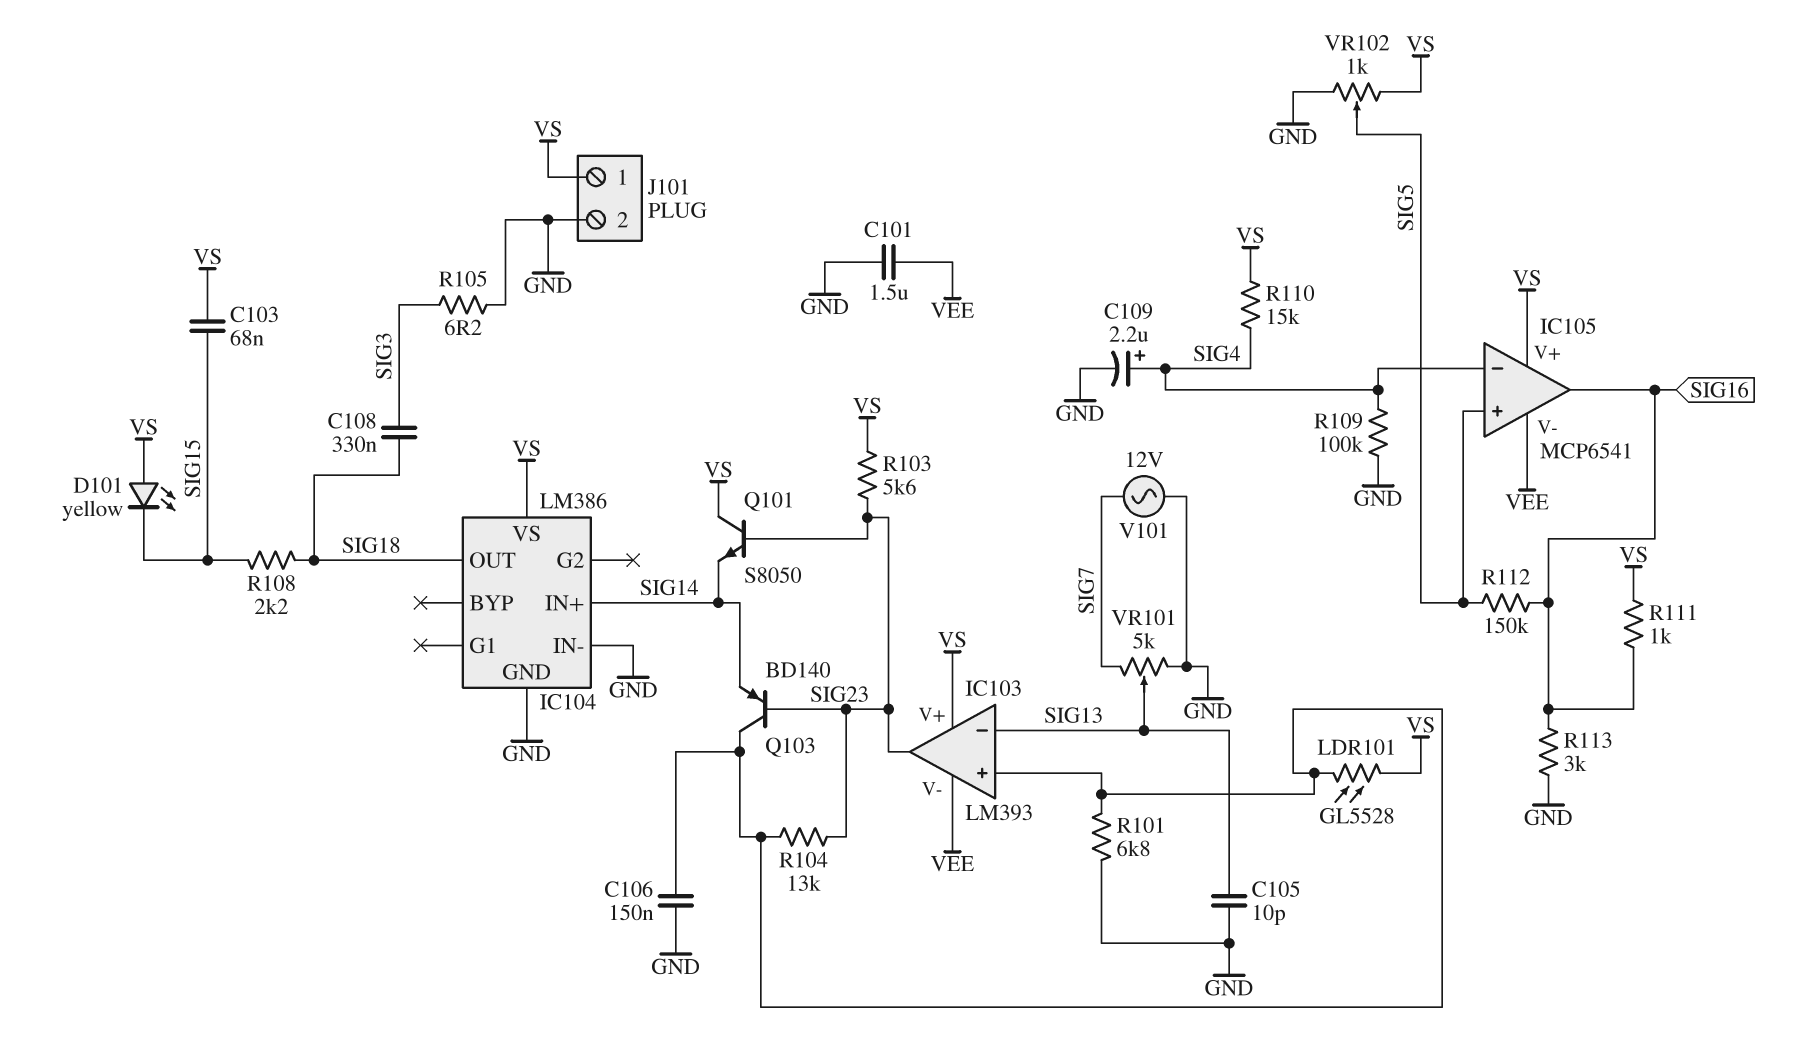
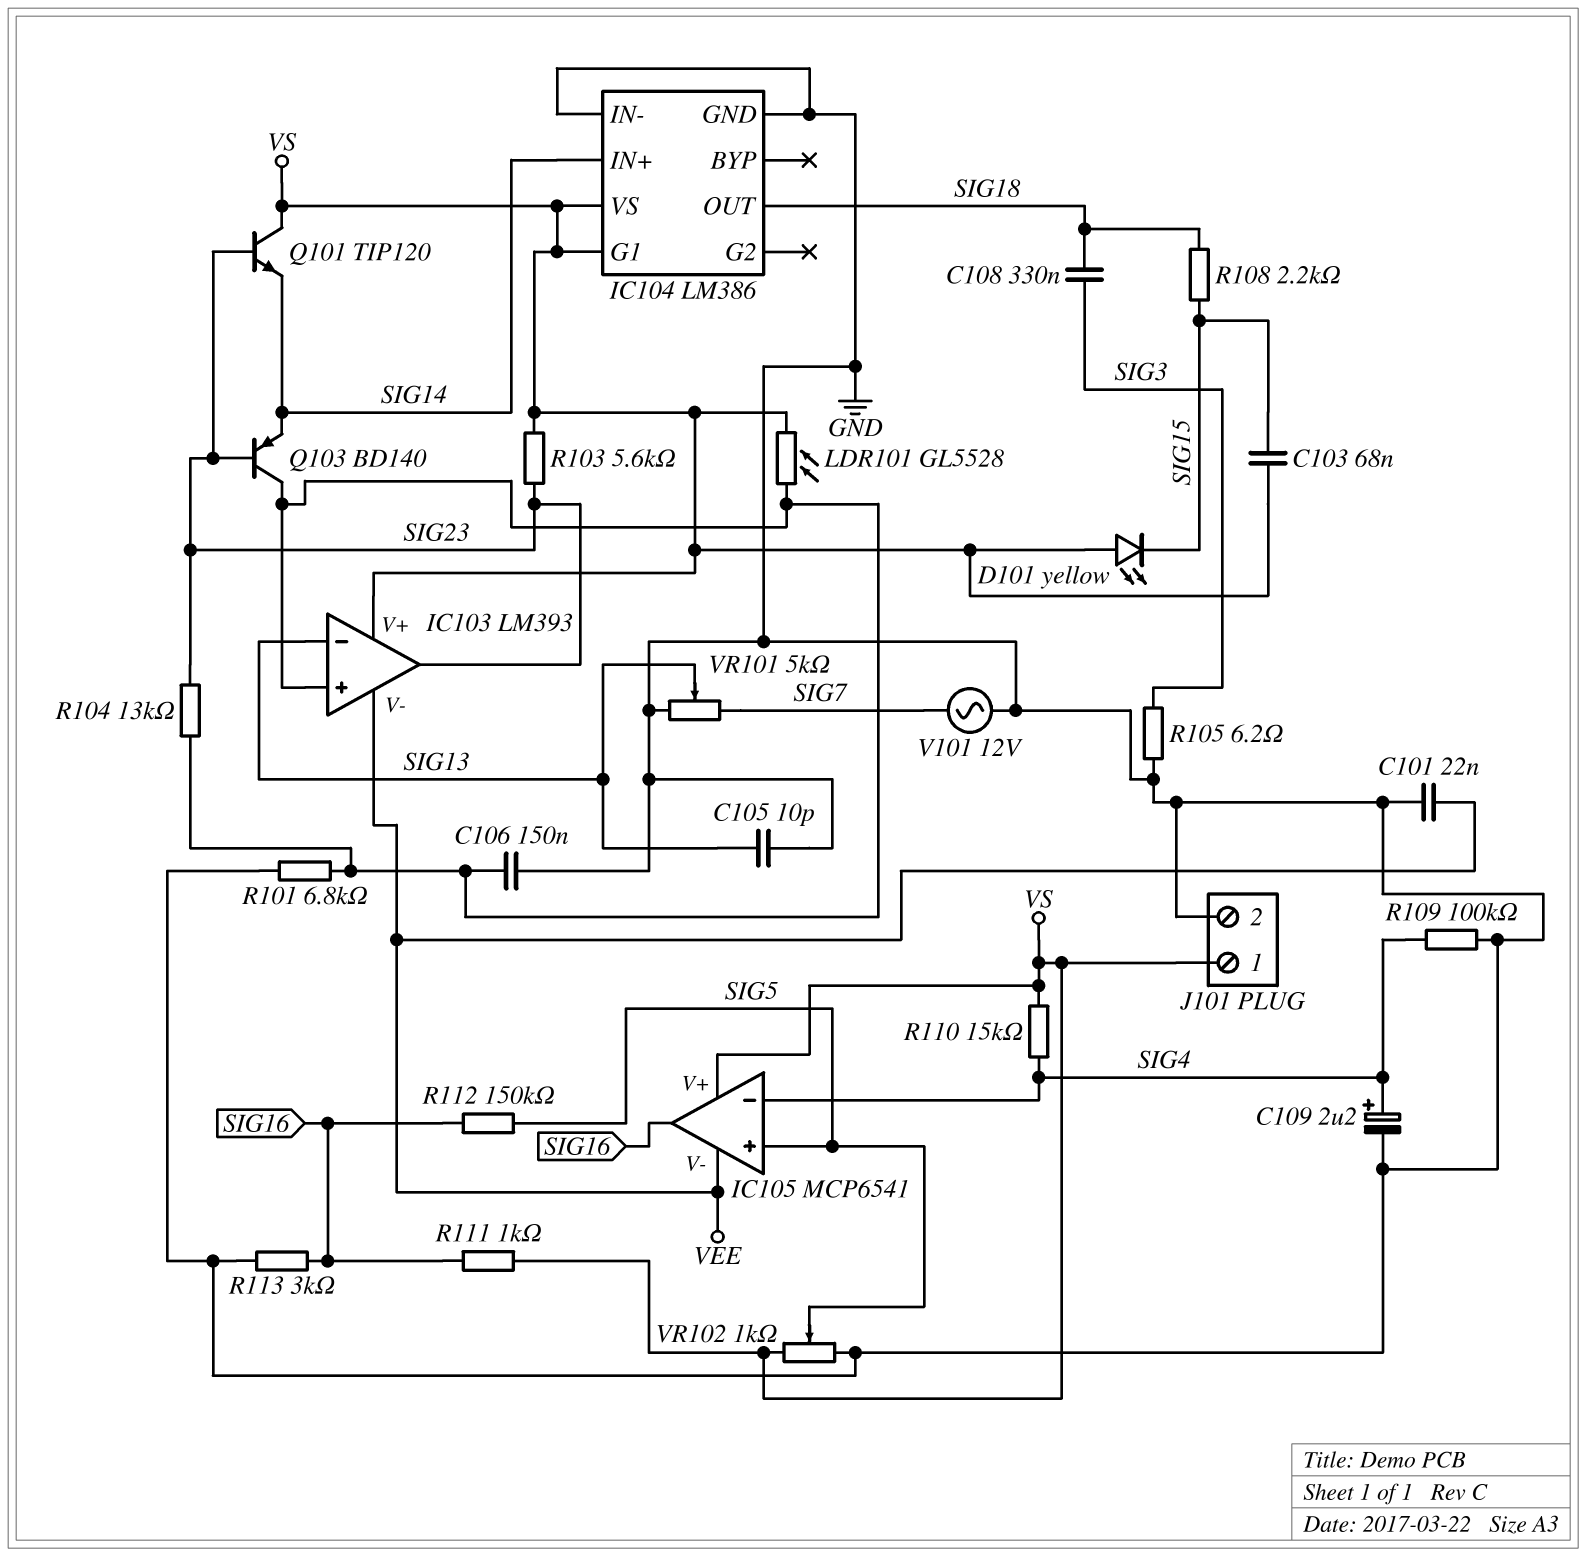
C101: 1.5uF (GND, VEE) -> 22nF (GND, VEE)
IC104 pin G1: none -> VS
Q101: NPN S8050 (B SIG23, C VS, E SIG14) -> NPN TIP120 (B SIG23, C VS, E SIG14)

